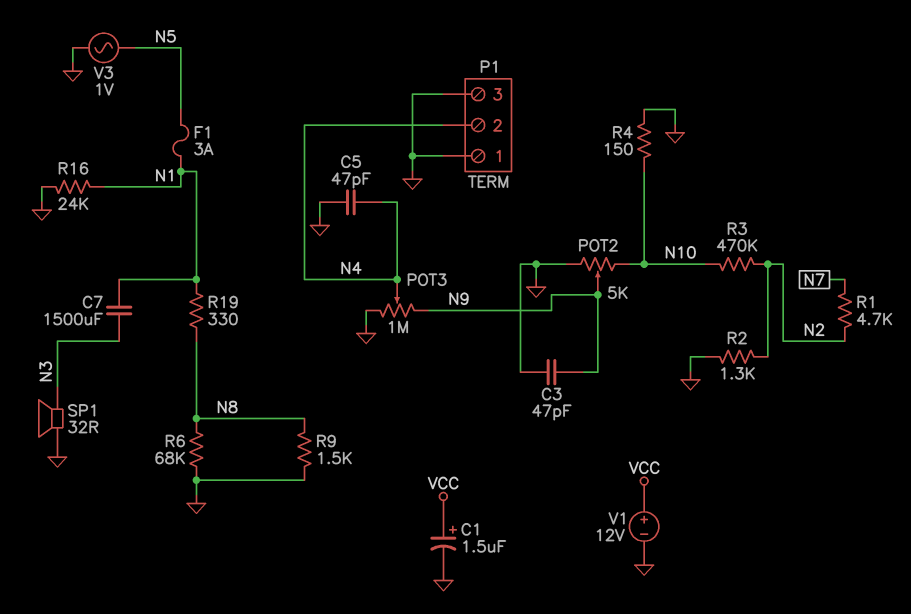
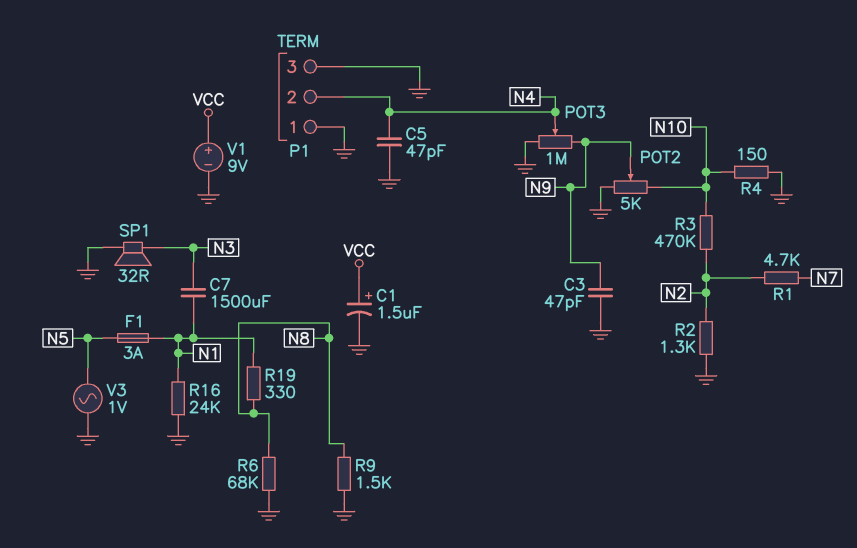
V1: 12V (plus VCC, minus GND) -> 9V (plus VCC, minus GND)

